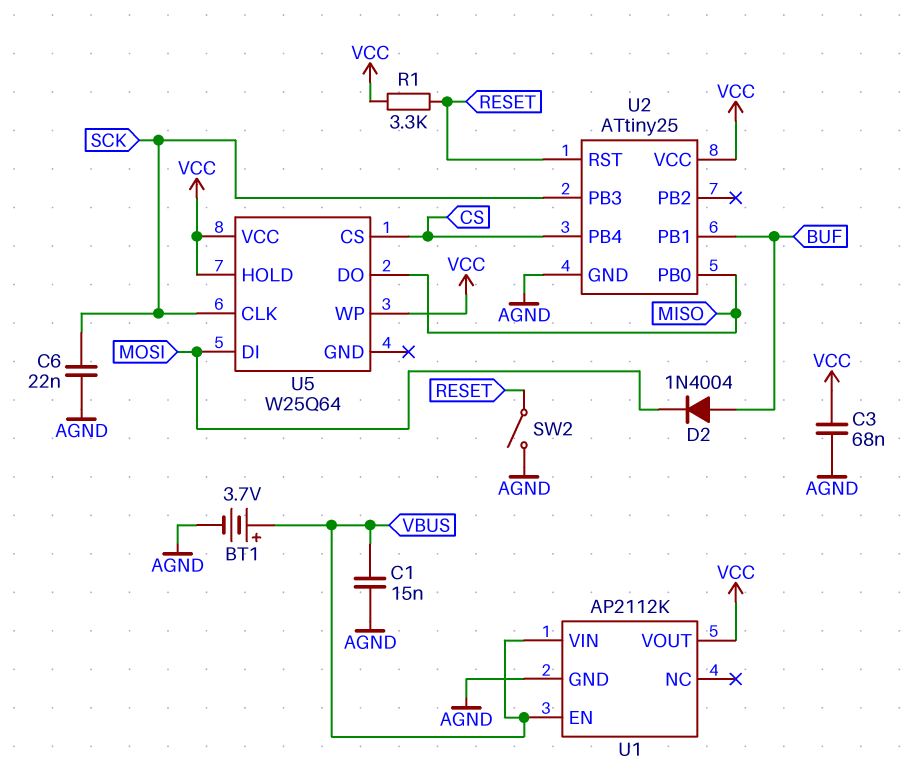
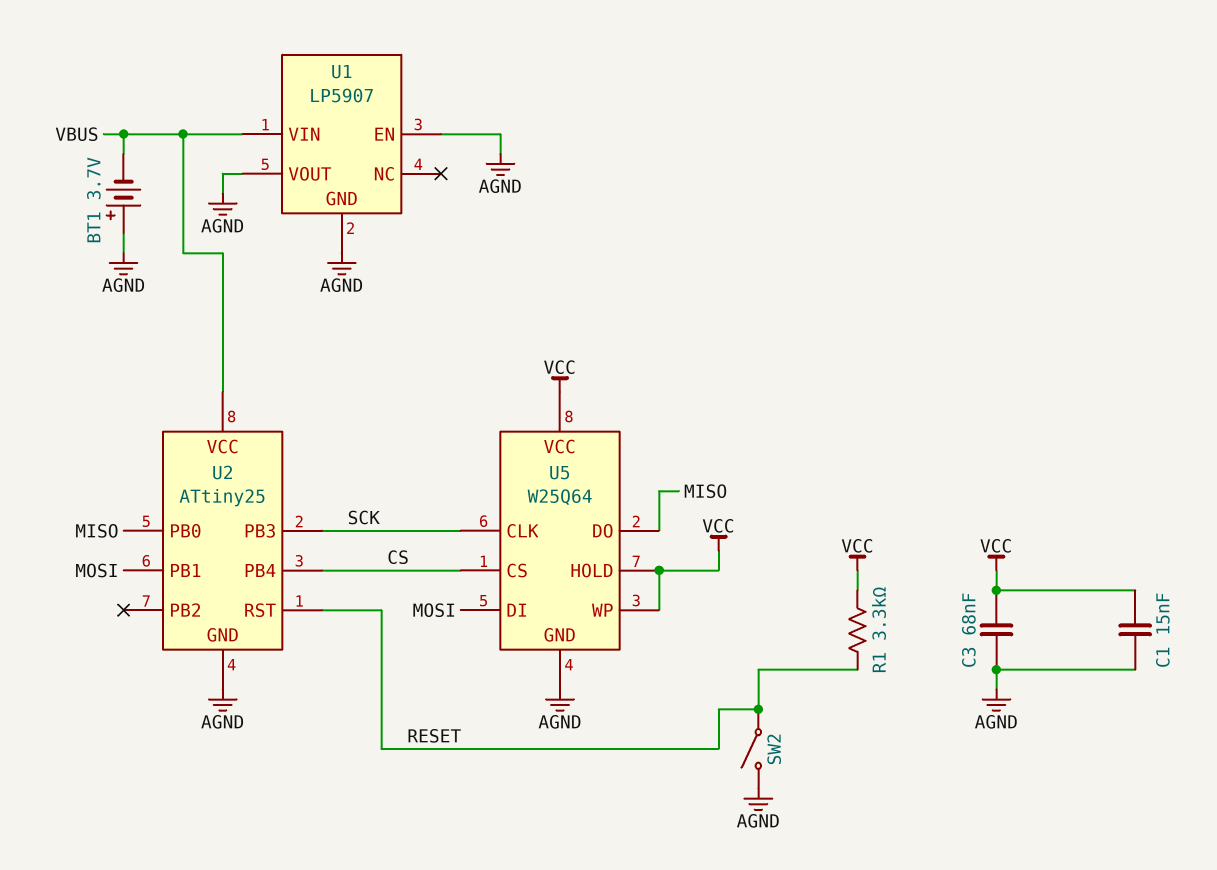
BT1: 3.7V (plus VBUS, minus AGND) -> 3.7V (plus AGND, minus VBUS)
C1: 15nF (AGND, VBUS) -> 15nF (AGND, VCC)
C6: 22nF (AGND, SCK) -> none
D2: diode 1N4004 (A BUF, K MOSI) -> none
U1: AP2112K -> LP5907
U1 pin EN: VBUS -> AGND
U1 pin VOUT: VCC -> AGND
U2 pin PB1: BUF -> MOSI
U2 pin VCC: VCC -> VBUS
U5 pin GND: none -> AGND

